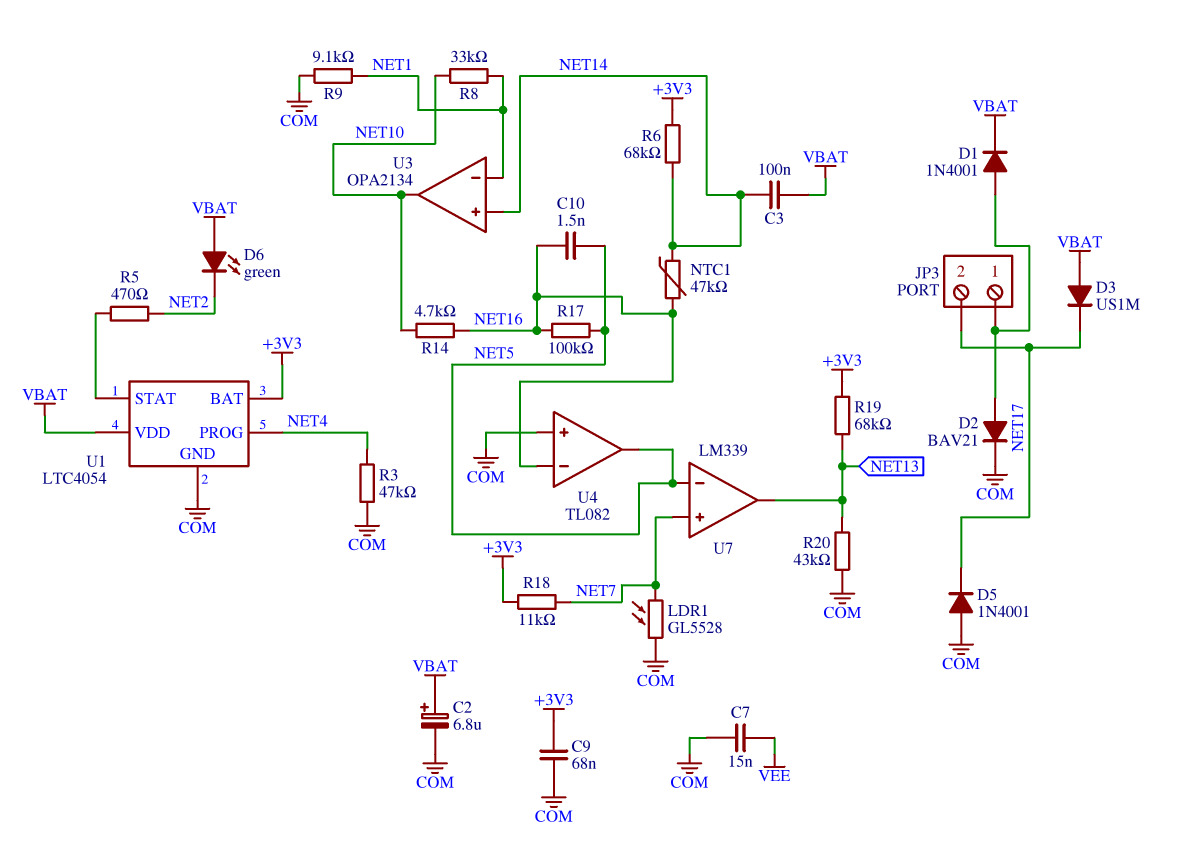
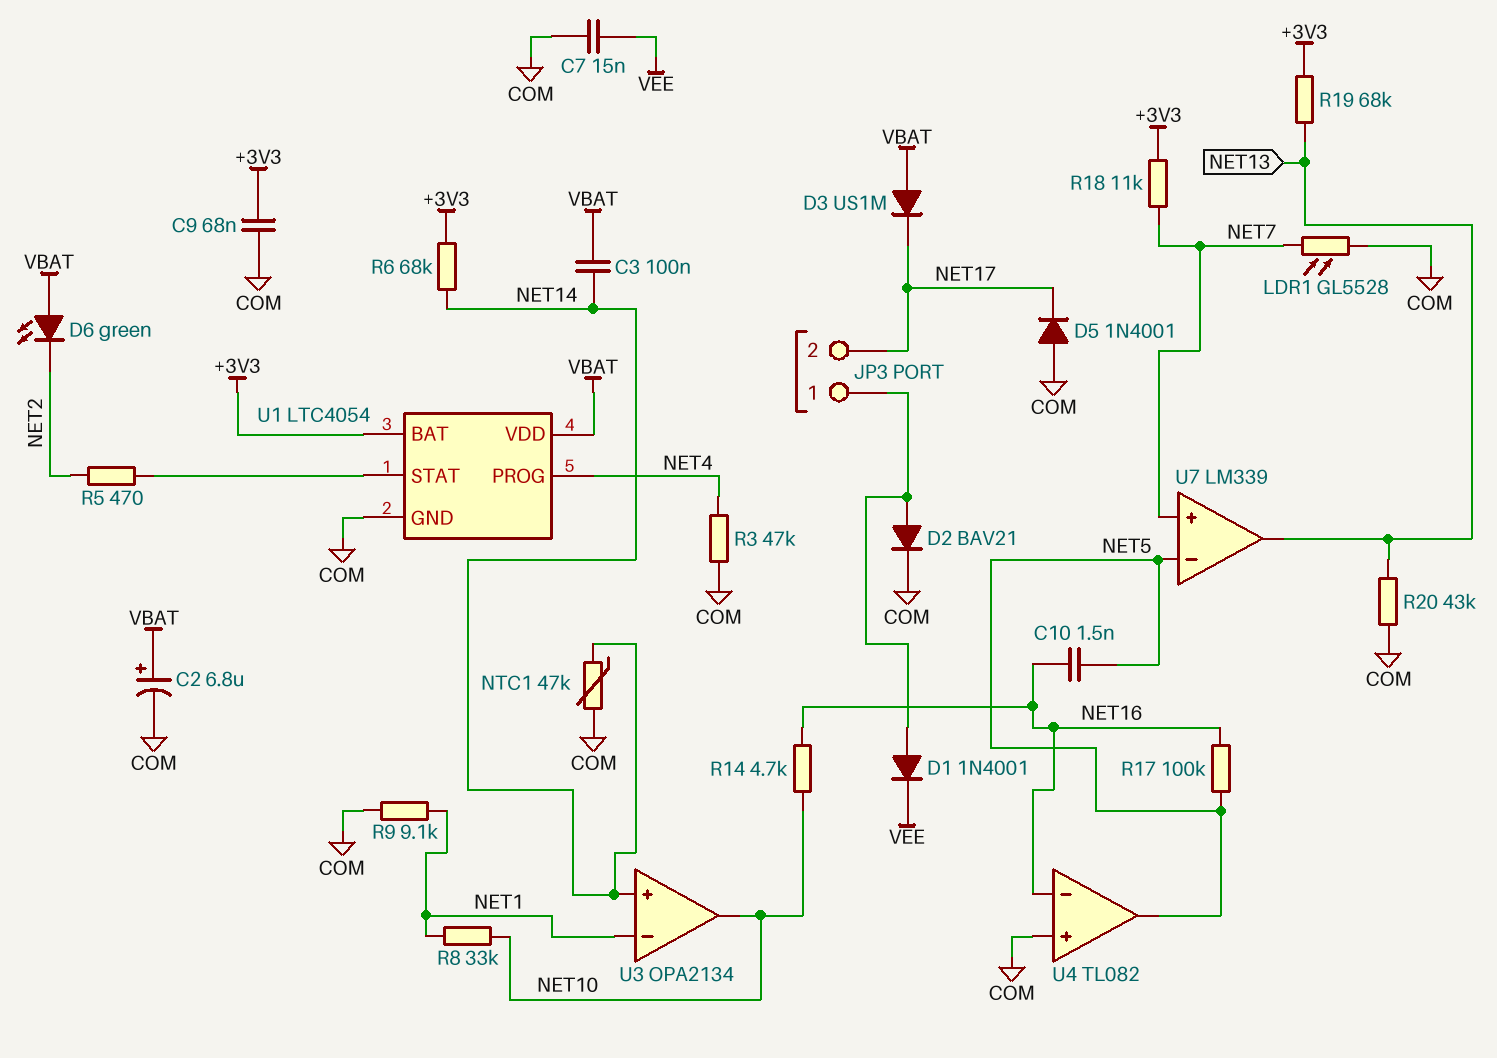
D1: diode 1N4001 (A JP3/1, K VBAT) -> diode 1N4001 (A JP3/1, K VEE)
NTC1: 47k (NET14, NET16) -> 47k (COM, NET14)

